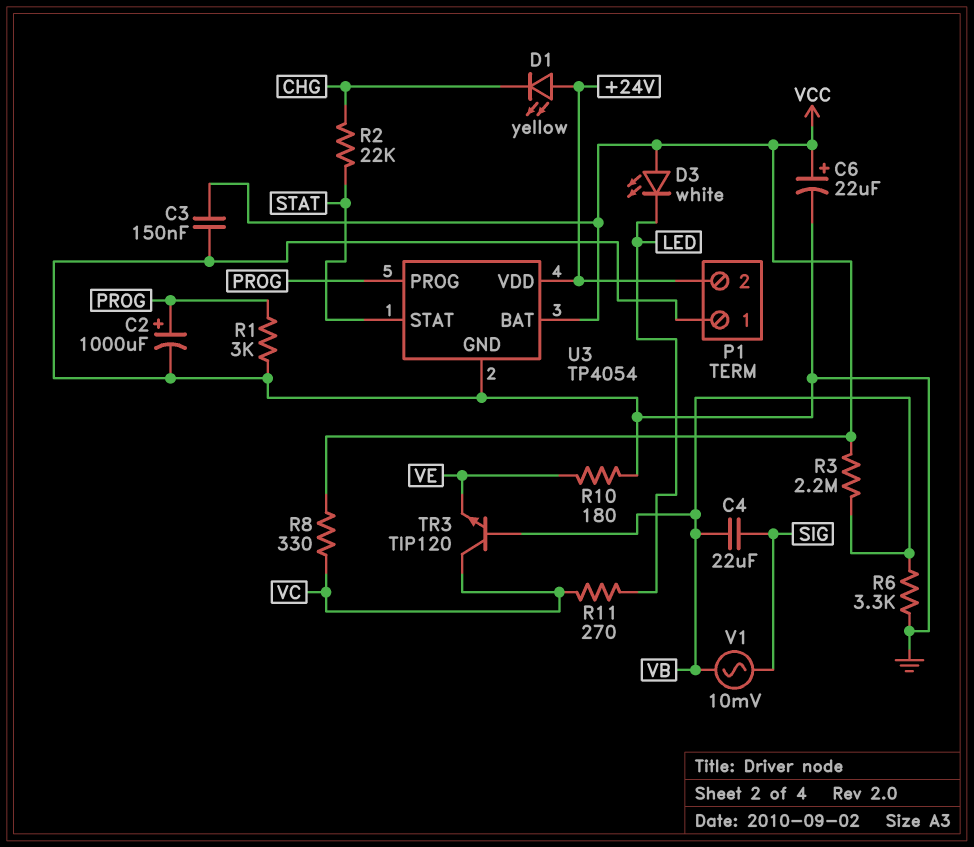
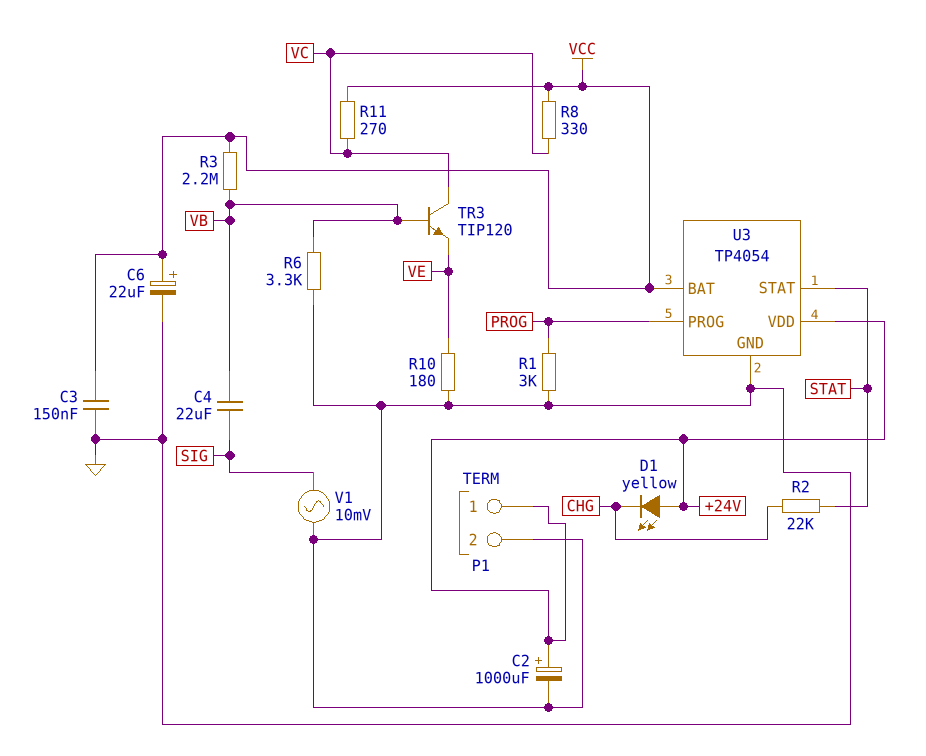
C2: 1000uF (plus PROG, minus GND) -> 1000uF (plus +24V, minus GND)
D3: LED white (A VCC, K LED) -> none
P1 pin 1: GND -> +24V
P1 pin 2: +24V -> GND
R11: 270 (LED, VC) -> 270 (VC, VCC)
V1: AC 10mV (SIG, VB) -> AC 10mV (GND, SIG)

